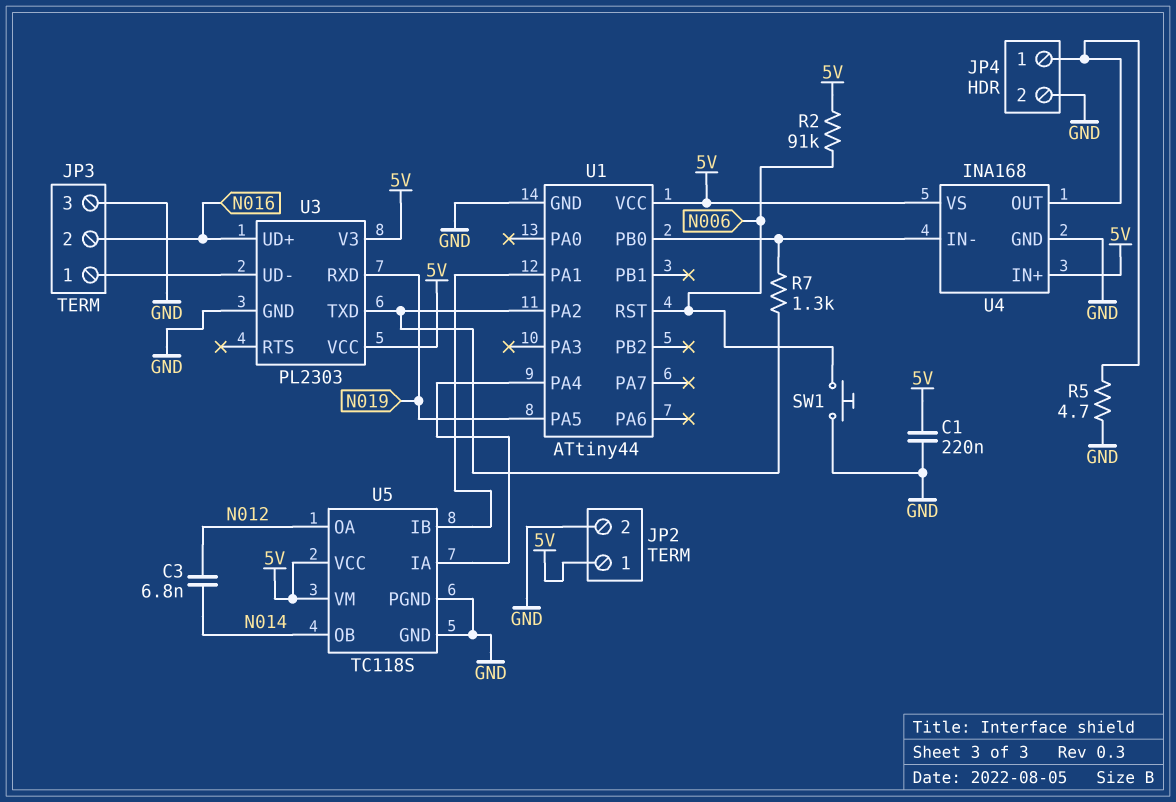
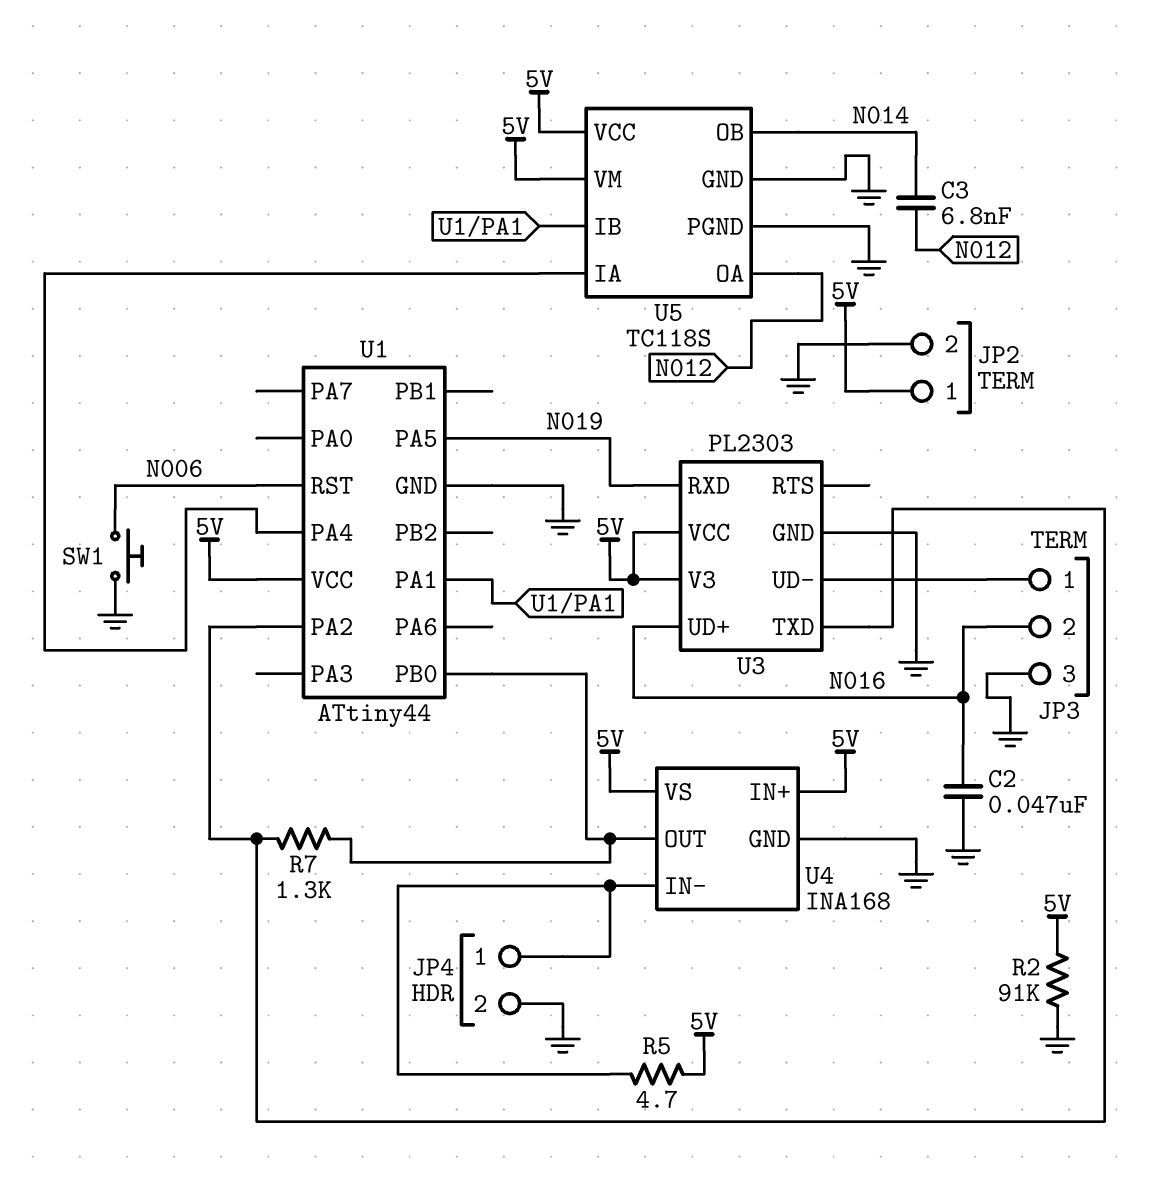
C1: 220nF (5V, GND) -> none
C2: none -> 47nF (GND, N016)
R2: 91k (5V, N006) -> 91k (5V, GND)
R5: 4.7 (GND, JP4/1) -> 4.7 (5V, JP4/1)
U4 pin IN-: U1/PB0 -> JP4/1
U4 pin OUT: JP4/1 -> U1/PB0

